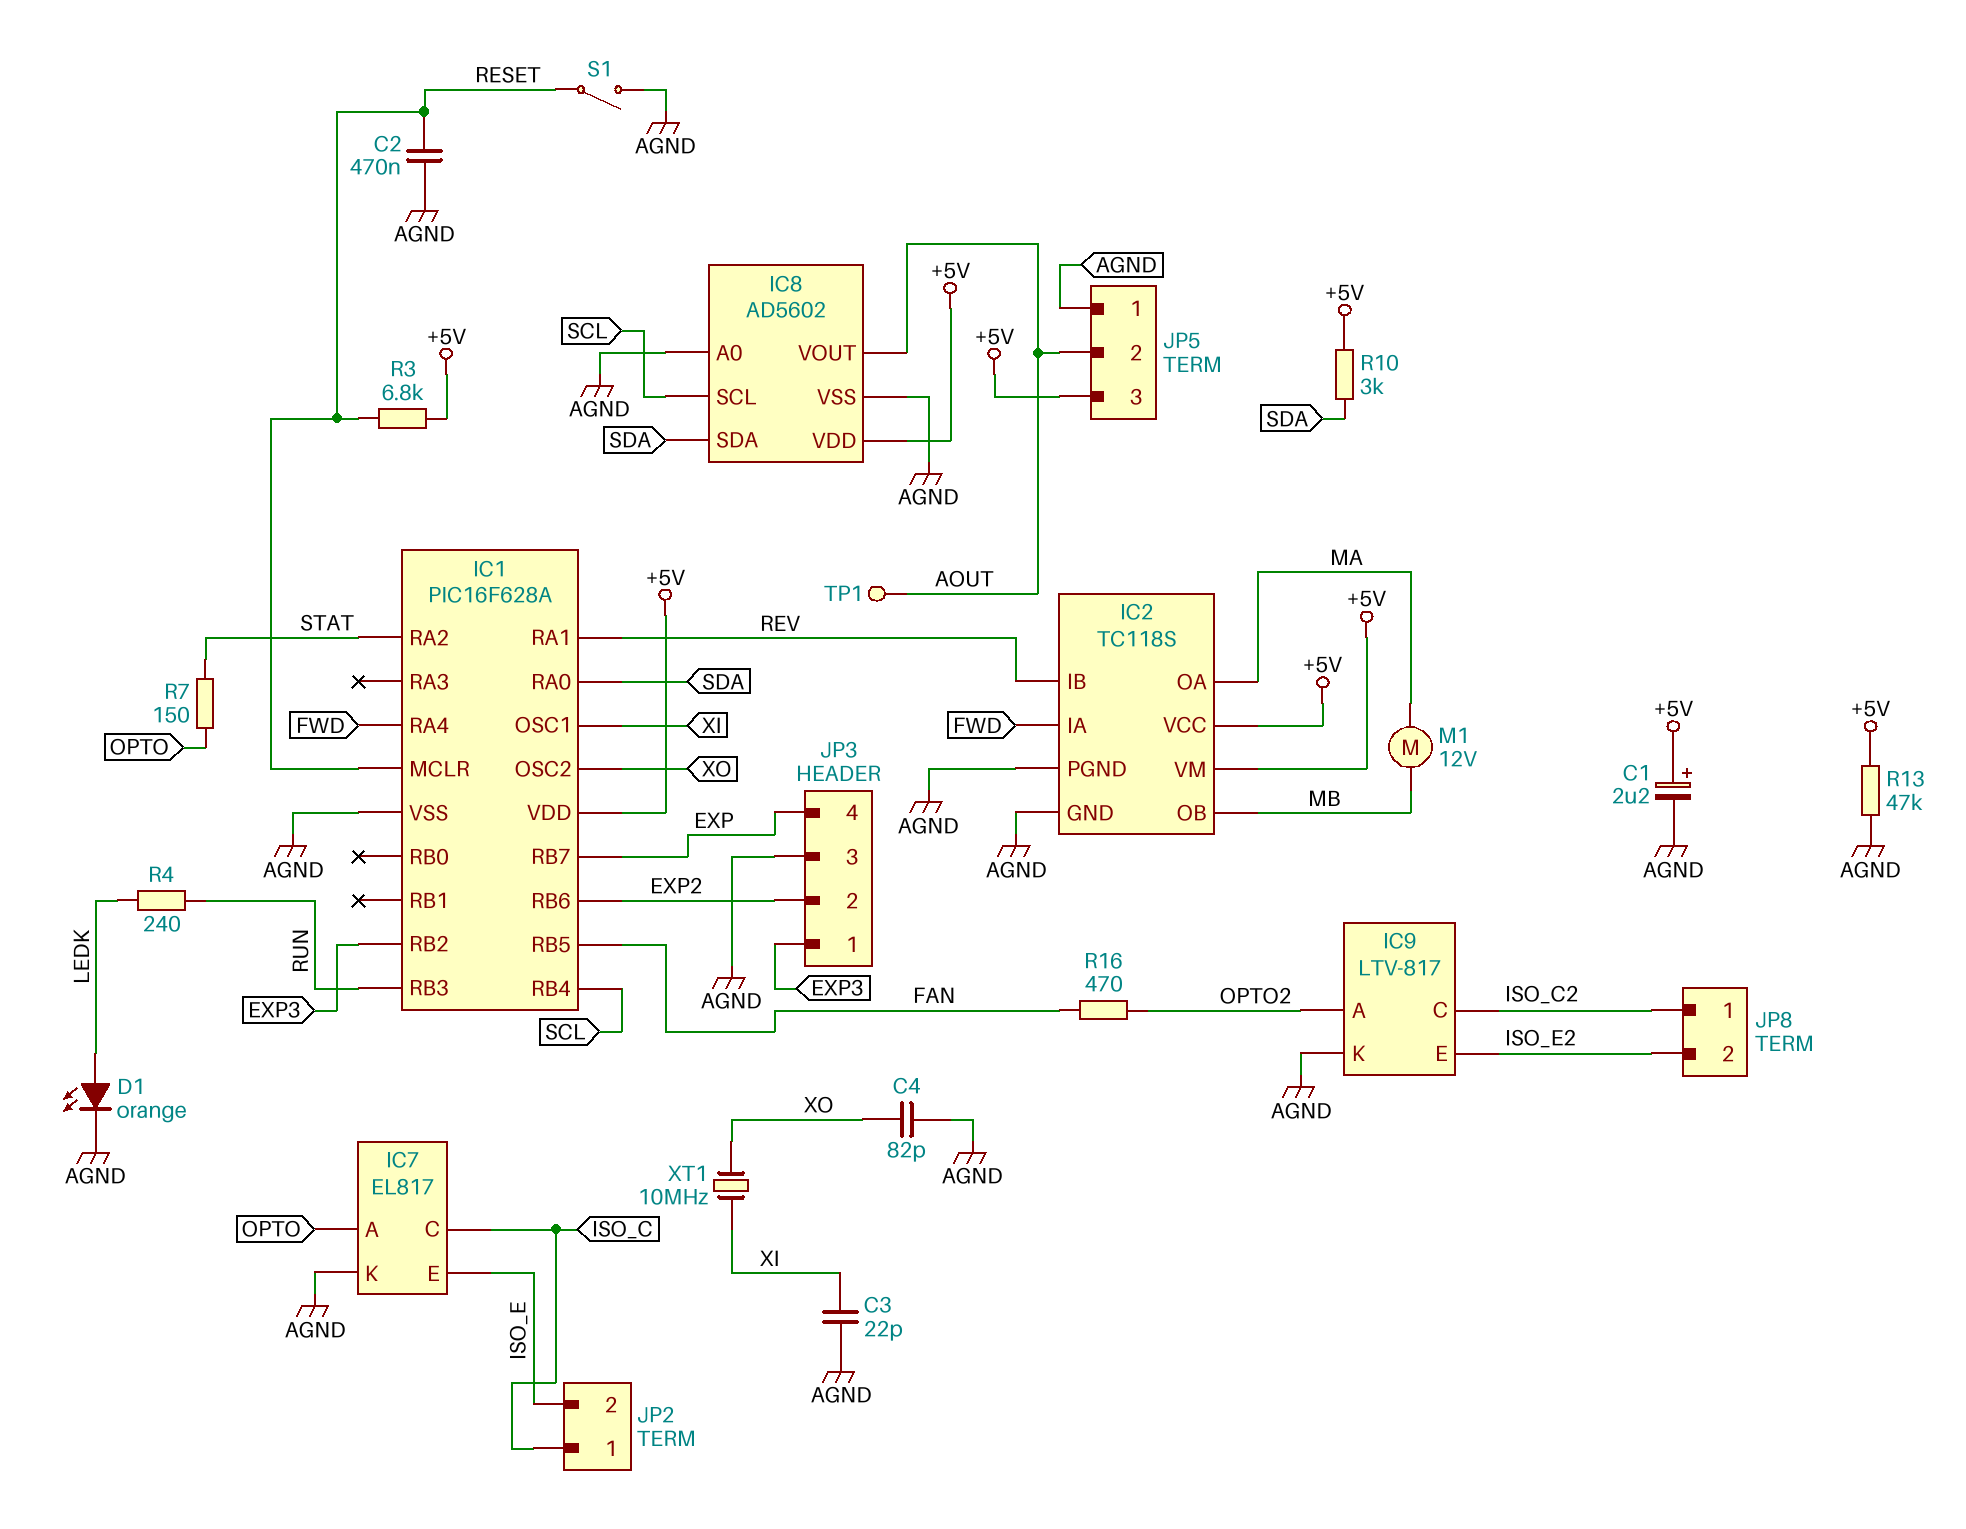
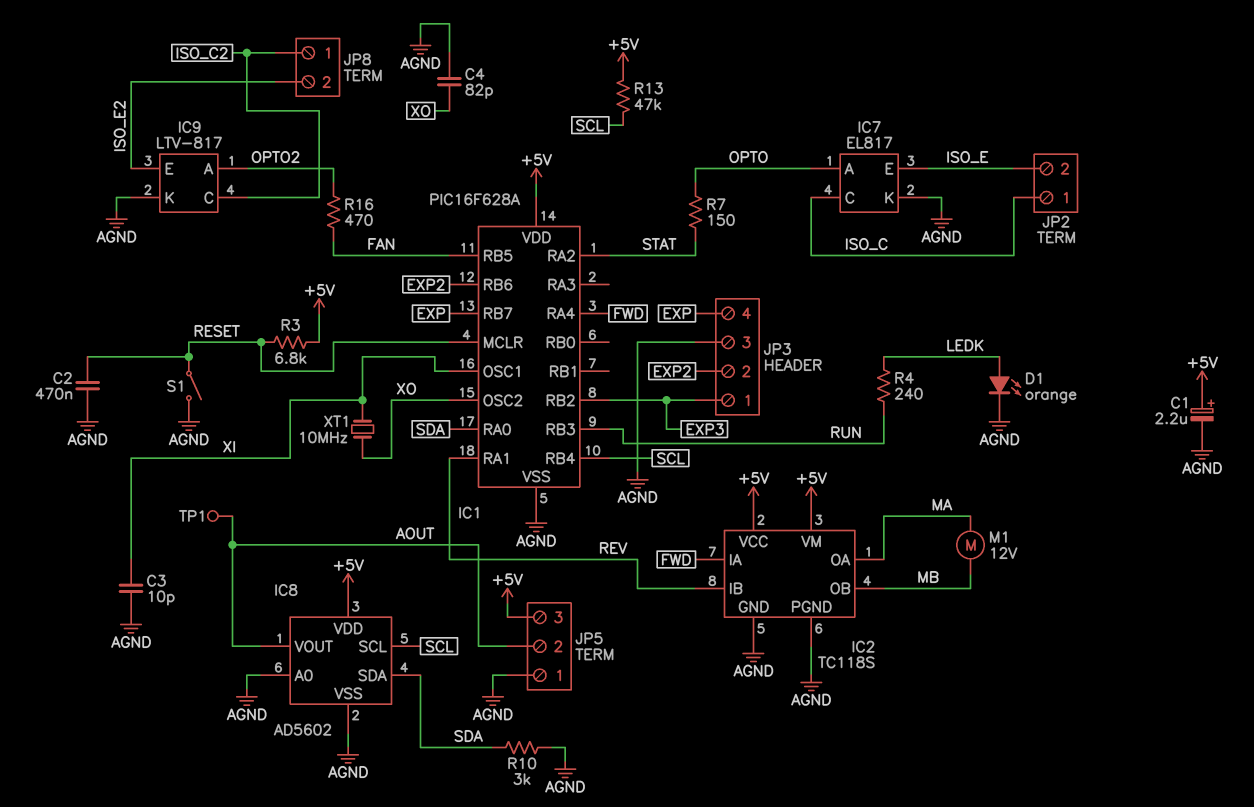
C3: 22pF (AGND, XI) -> 10pF (AGND, XI)
R10: 3k (+5V, SDA) -> 3k (AGND, SDA)
R13: 47k (+5V, AGND) -> 47k (+5V, SCL)

